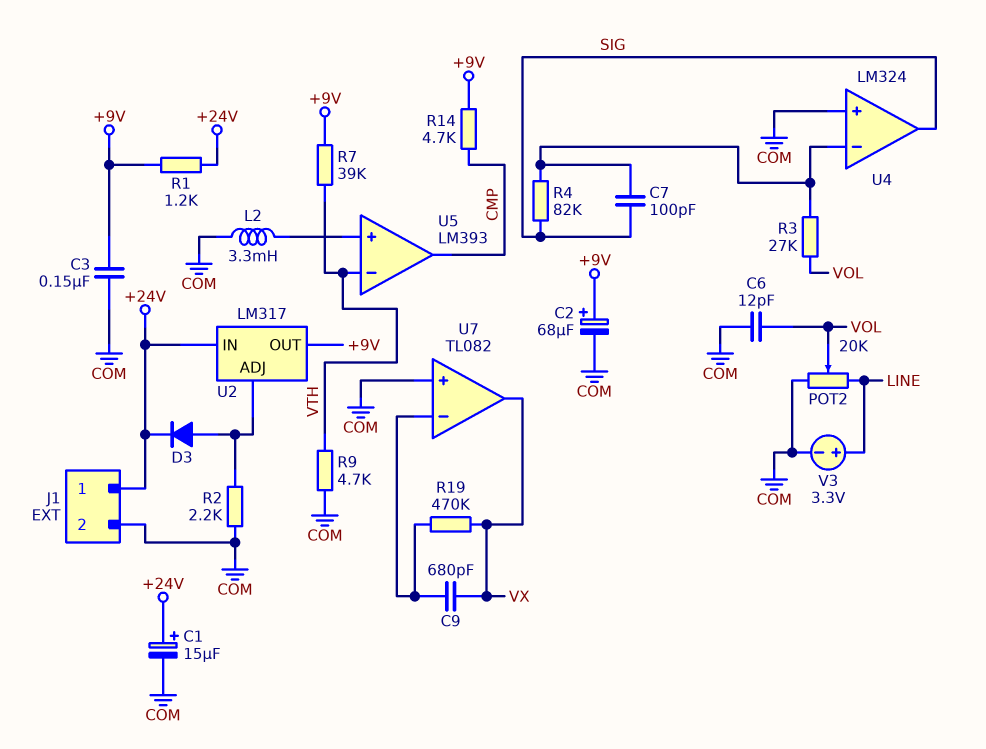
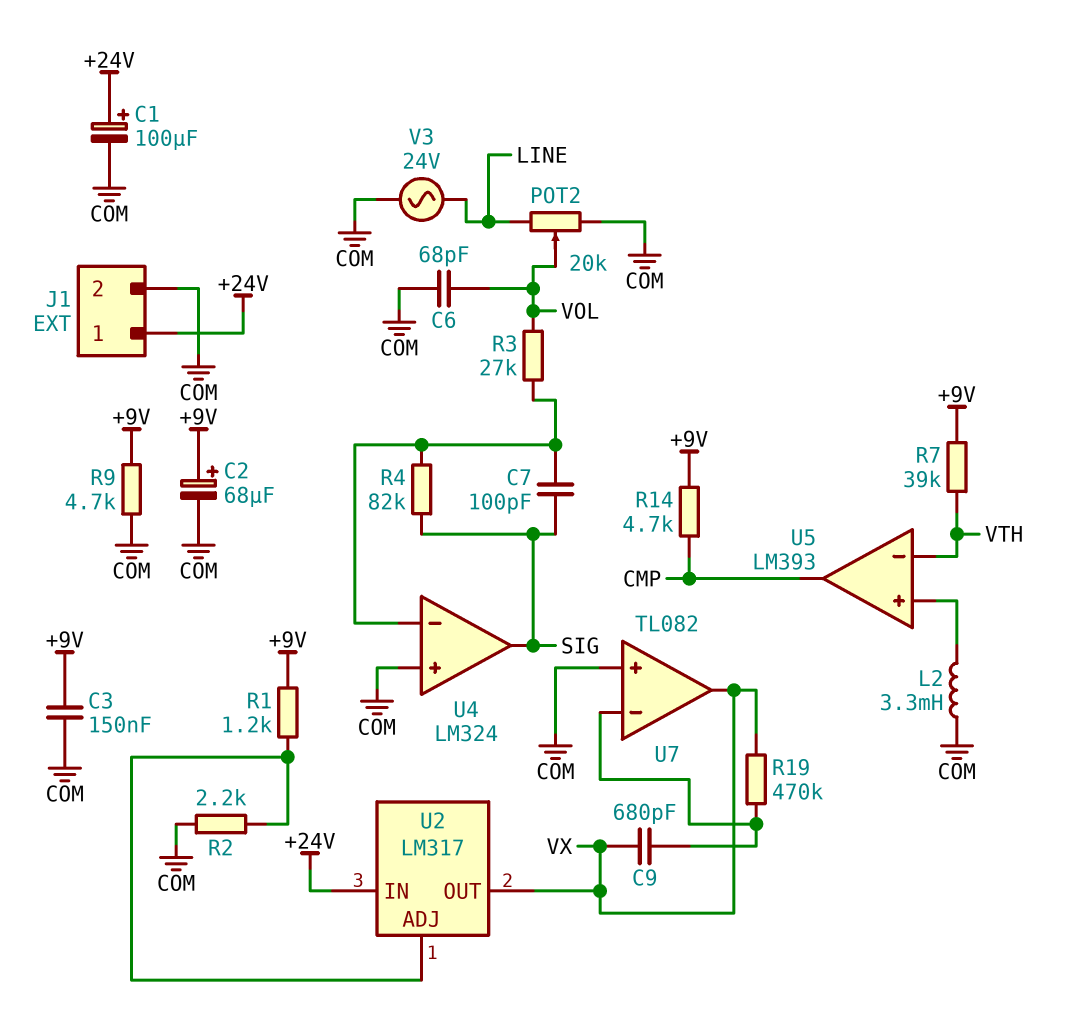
C1: 15uF (plus +24V, minus COM) -> 100uF (plus +24V, minus COM)
C6: 12pF (COM, VOL) -> 68pF (COM, VOL)
D3: diode (A U2/ADJ, K +24V) -> none
R1: 1.2k (+9V, +24V) -> 1.2k (+9V, U2/ADJ)
R9: 4.7k (COM, VTH) -> 4.7k (+9V, COM)
U2 pin OUT: +9V -> VX
V3: 3.3V (plus LINE, minus COM) -> AC 24V (COM, LINE)

